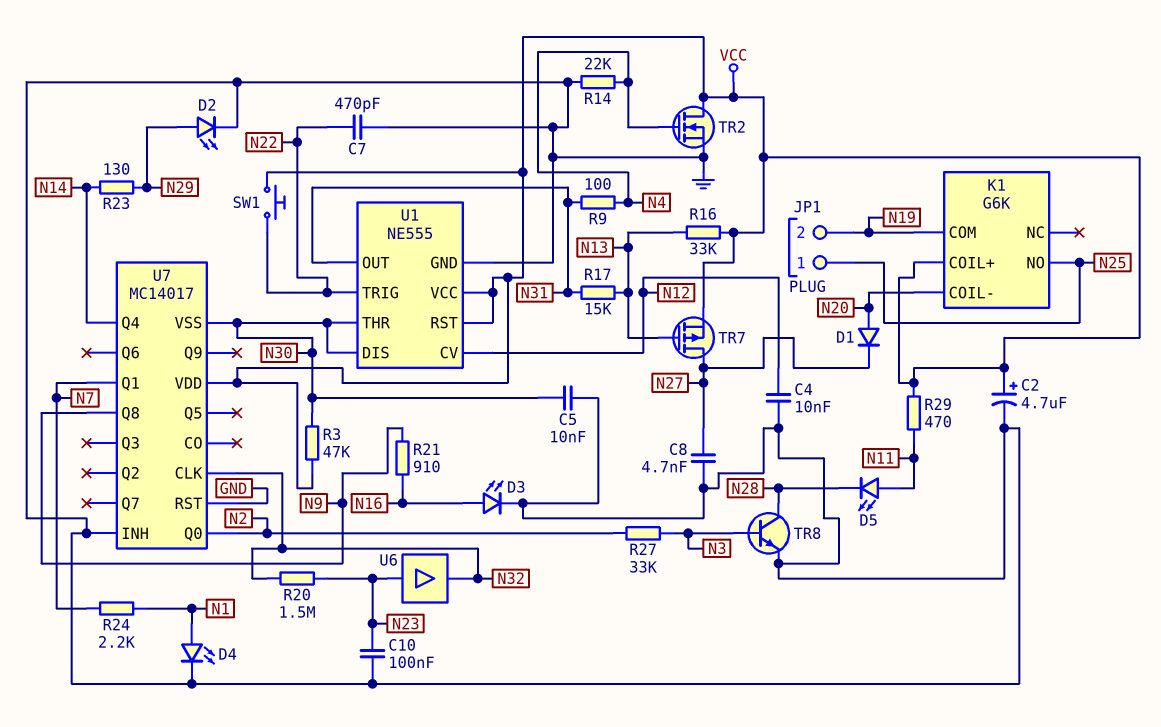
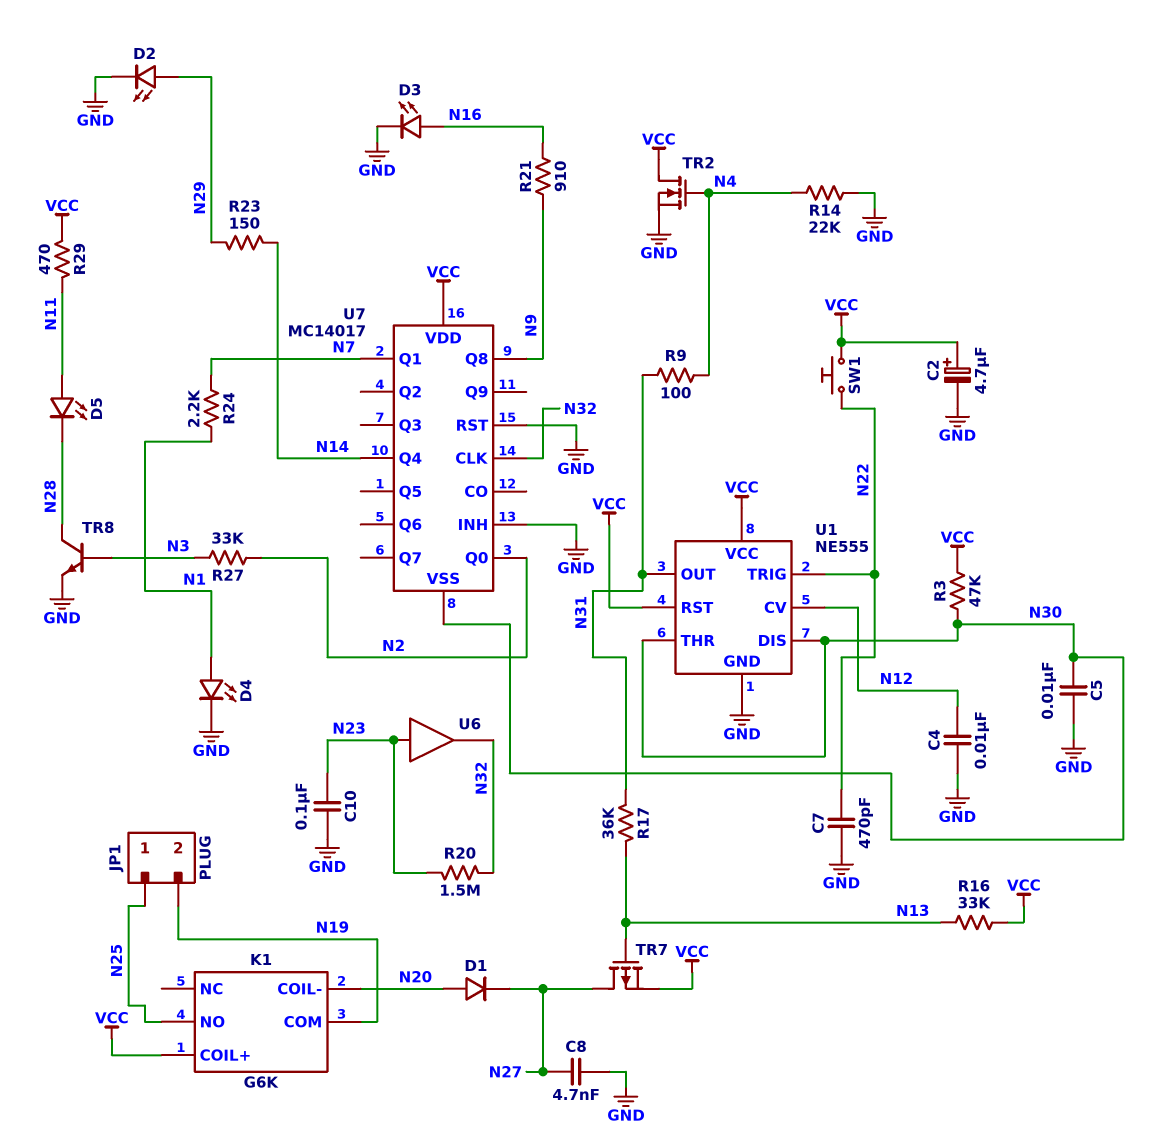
R17: 15k (N13, N31) -> 36k (N13, N31)
R23: 130 (N14, N29) -> 150 (N14, N29)

